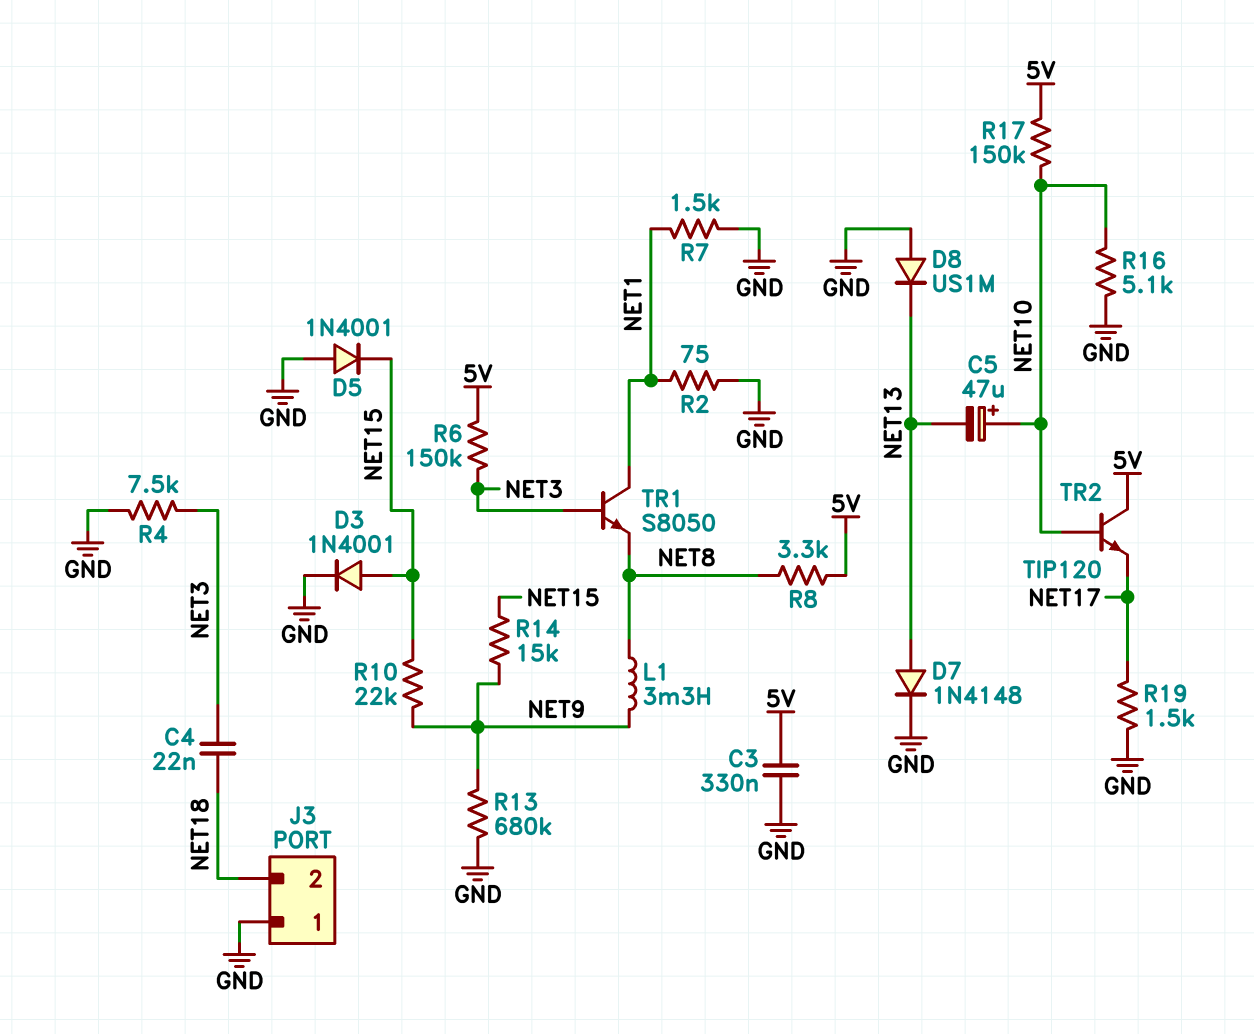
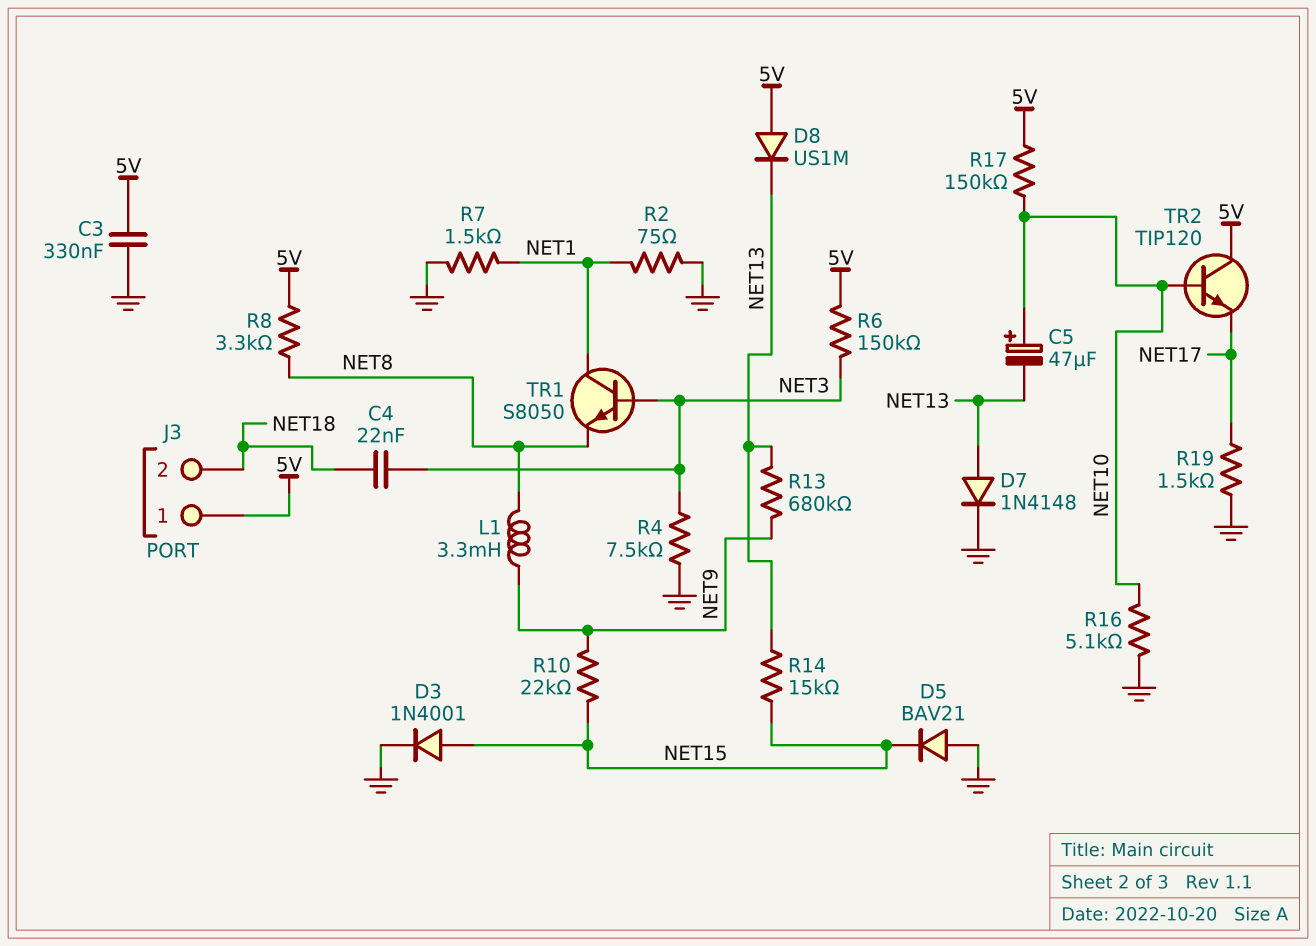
D5: diode 1N4001 (A GND, K NET15) -> diode BAV21 (A GND, K NET15)
D8: diode US1M (A GND, K NET13) -> diode US1M (A 5V, K NET13)
J3 pin 1: GND -> 5V
R13: 680k (GND, NET9) -> 680k (NET9, NET13)
R14: 15k (NET9, NET15) -> 15k (NET13, NET15)

